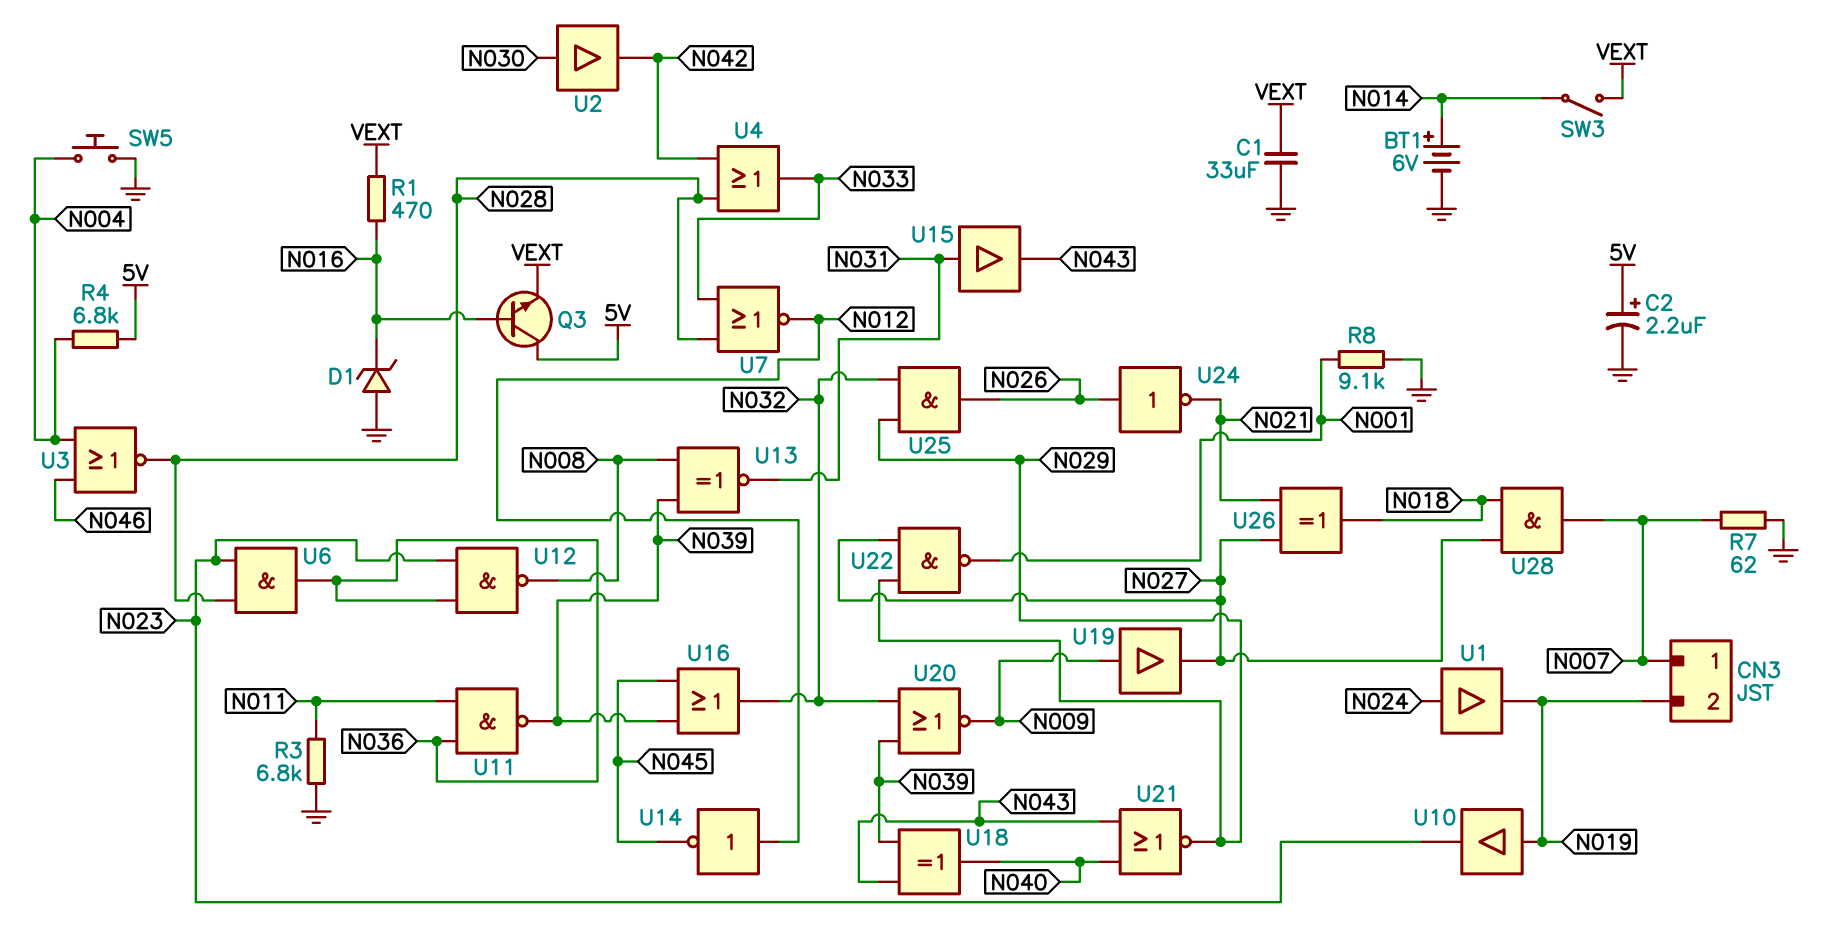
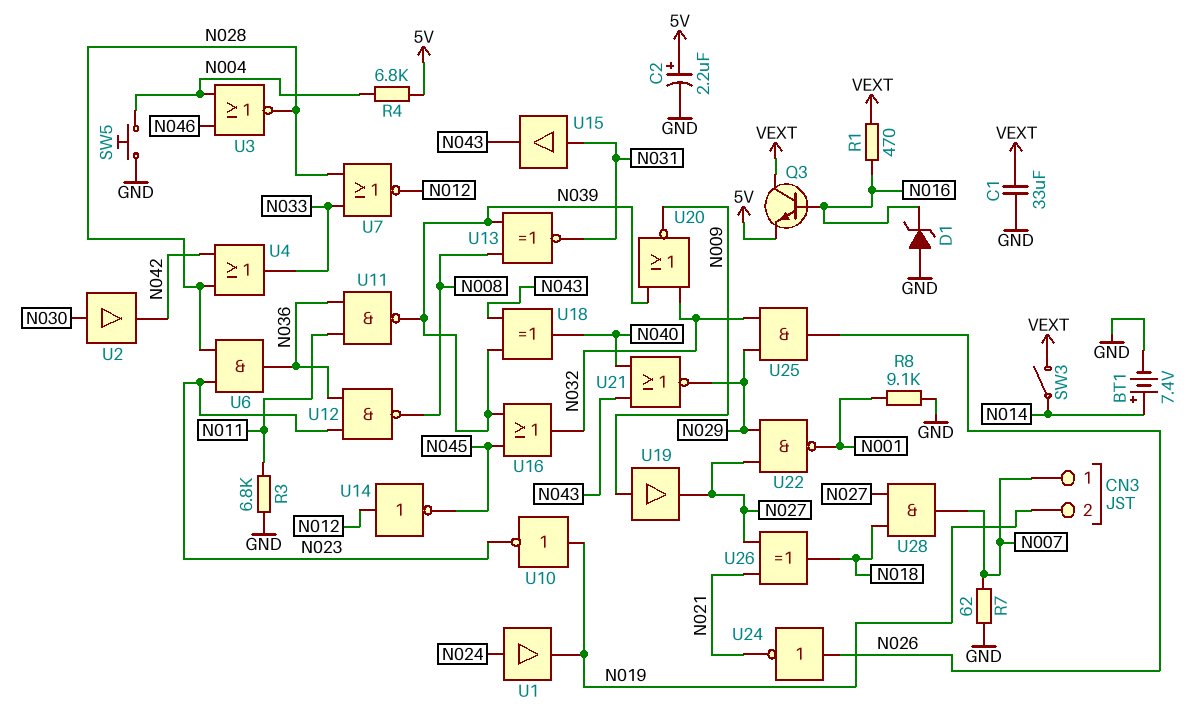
BT1: 6V (plus N014, minus GND) -> 7.4V (plus N014, minus GND)
Q3: NPN (B N016, C 5V, E VEXT) -> NPN (B N016, C VEXT, E 5V)
U10: buffer (in N019, out N023) -> NOT (in N019, out N023)

